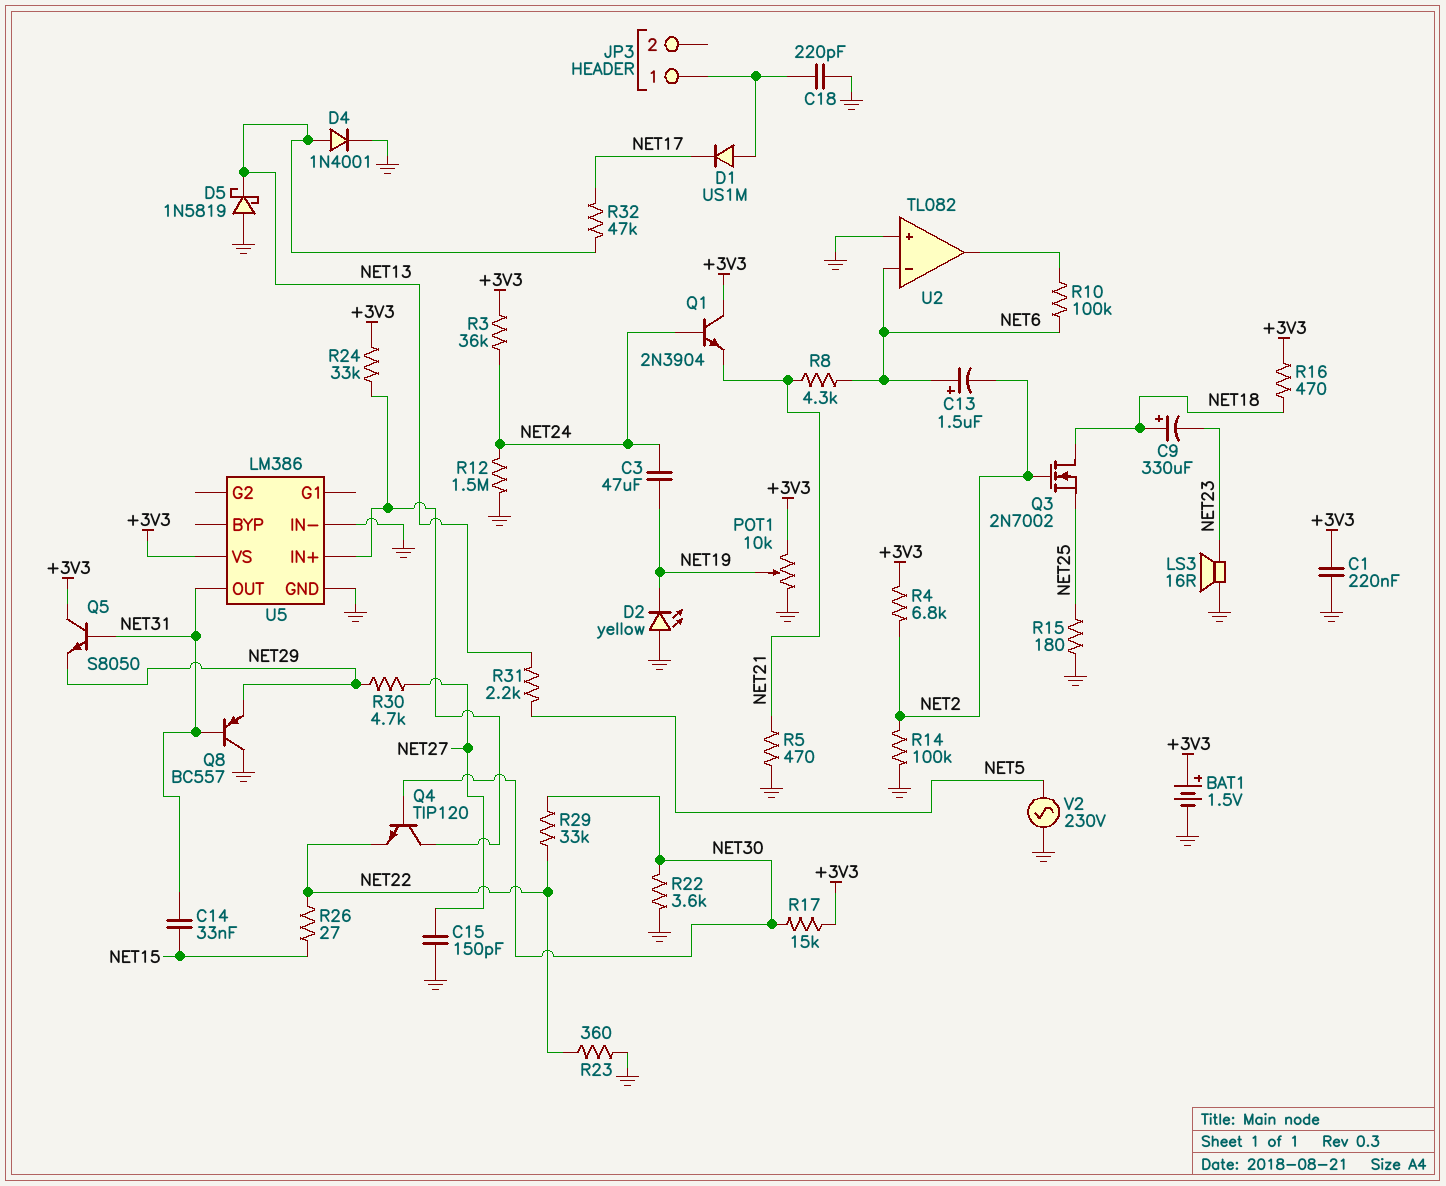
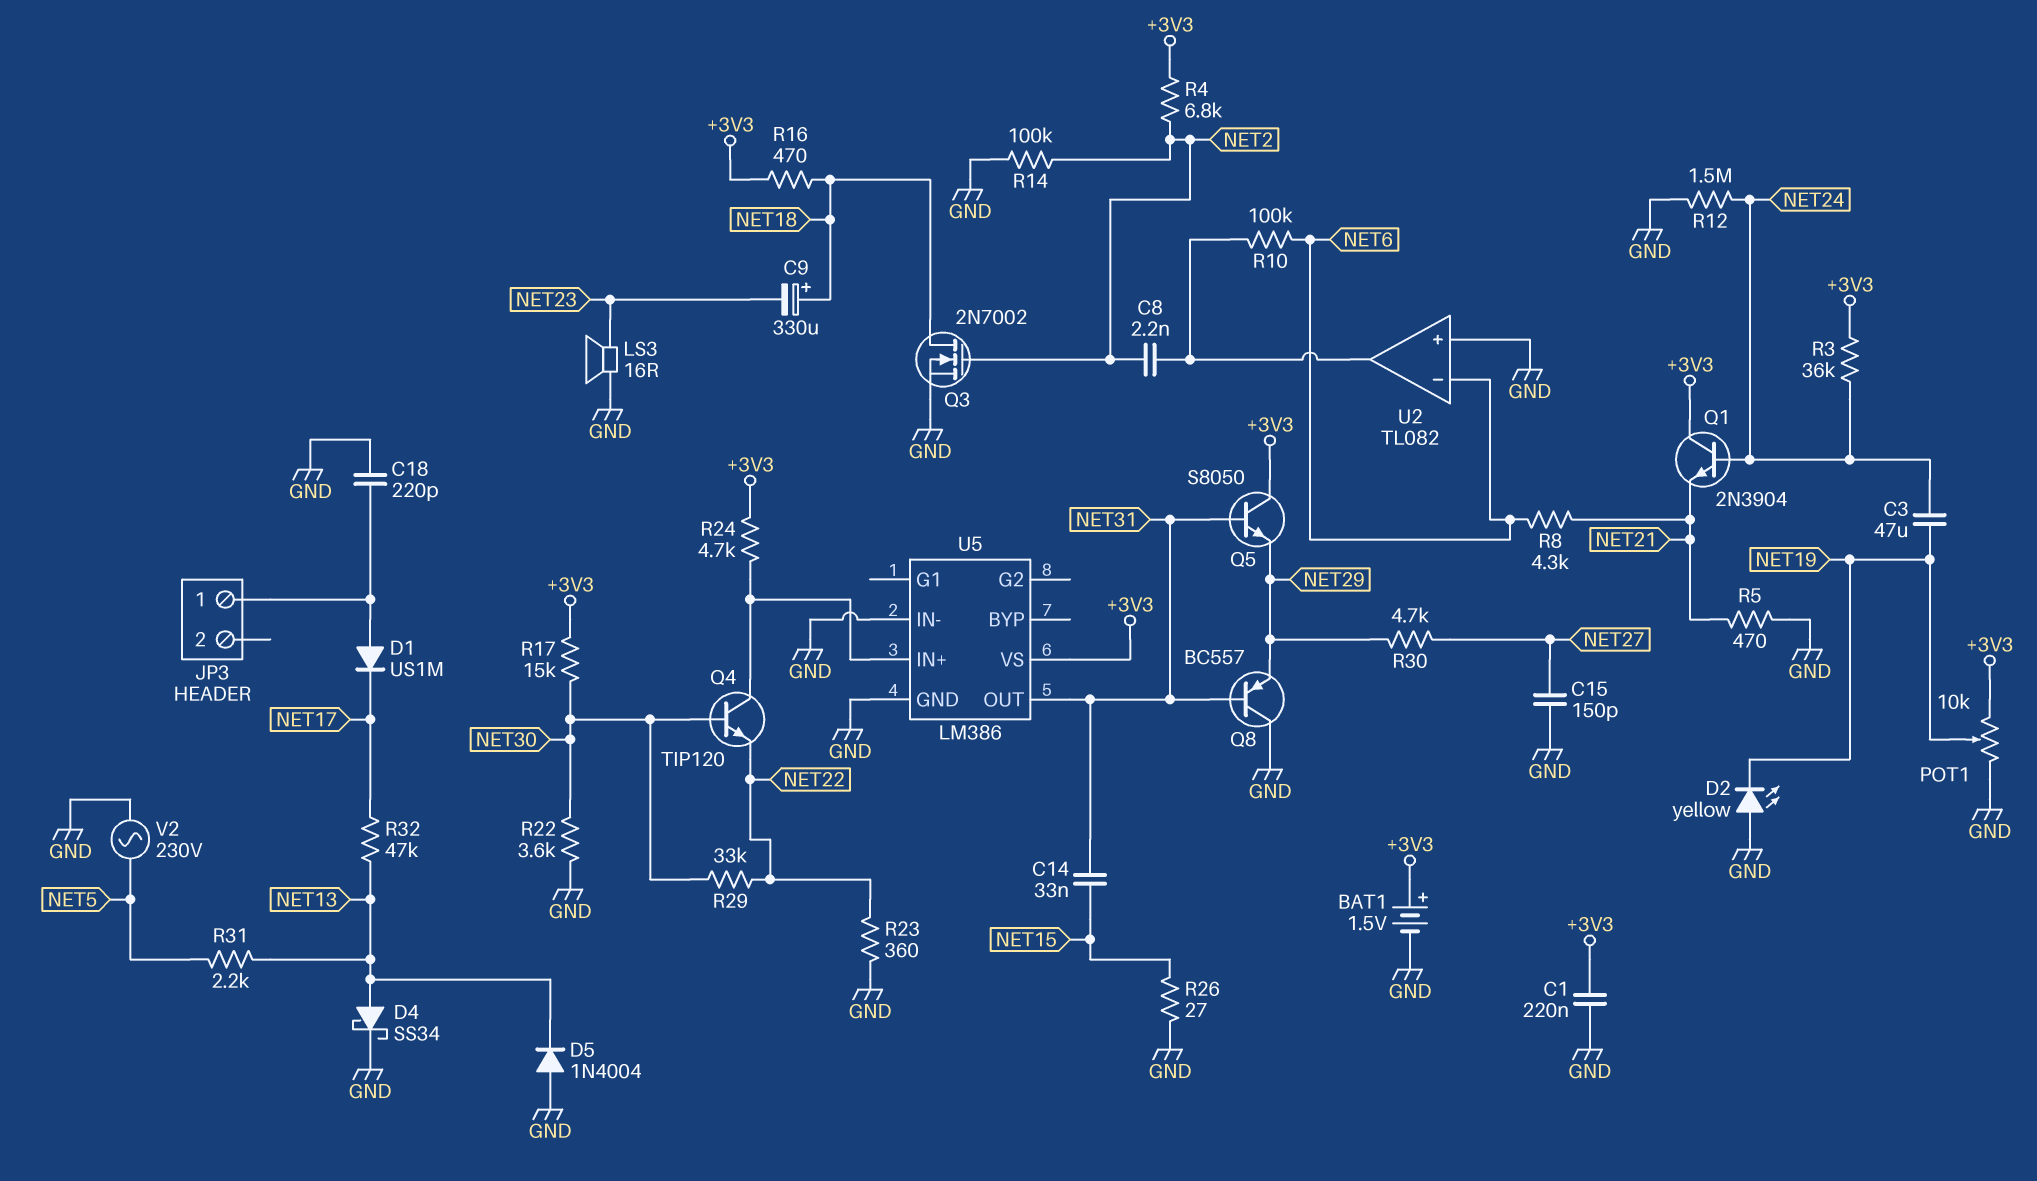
C8: none -> 2.2nF (NET2, U2/out)
C13: 1.5uF (plus NET6, minus NET2) -> none
D4: diode 1N4001 (A NET13, K GND) -> schottky SS34 (A NET13, K GND)
D5: schottky 1N5819 (A GND, K NET13) -> diode 1N4004 (A GND, K NET13)
Q3: NMOS 2N7002 (G NET2, D NET18, S NET25) -> NMOS 2N7002 (G NET2, D NET18, S GND)
R15: 180 (GND, NET25) -> none
R24: 33k (+3V3, U5/IN+) -> 4.7k (+3V3, U5/IN+)
R26: 27 (NET15, NET22) -> 27 (GND, NET15)

